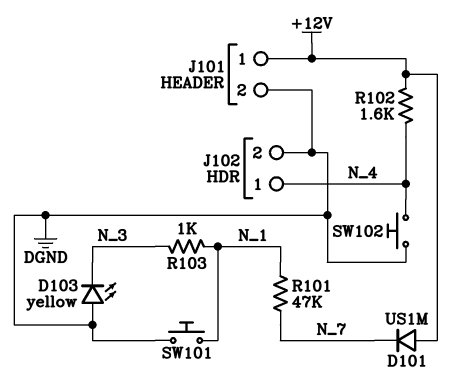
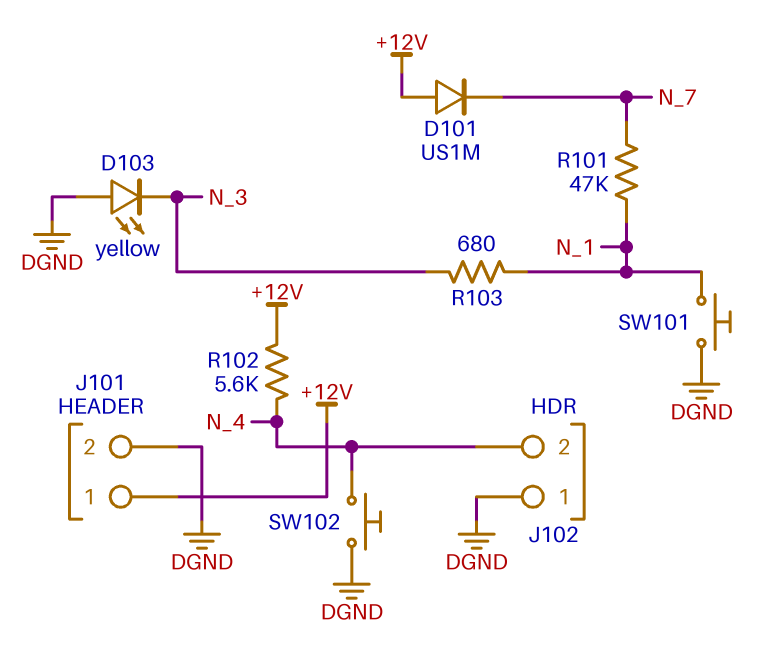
J102 pin 1: N_4 -> DGND
J102 pin 2: DGND -> N_4
R102: 1.6k (+12V, N_4) -> 5.6k (+12V, N_4)
R103: 1k (N_1, N_3) -> 680 (N_1, N_3)

